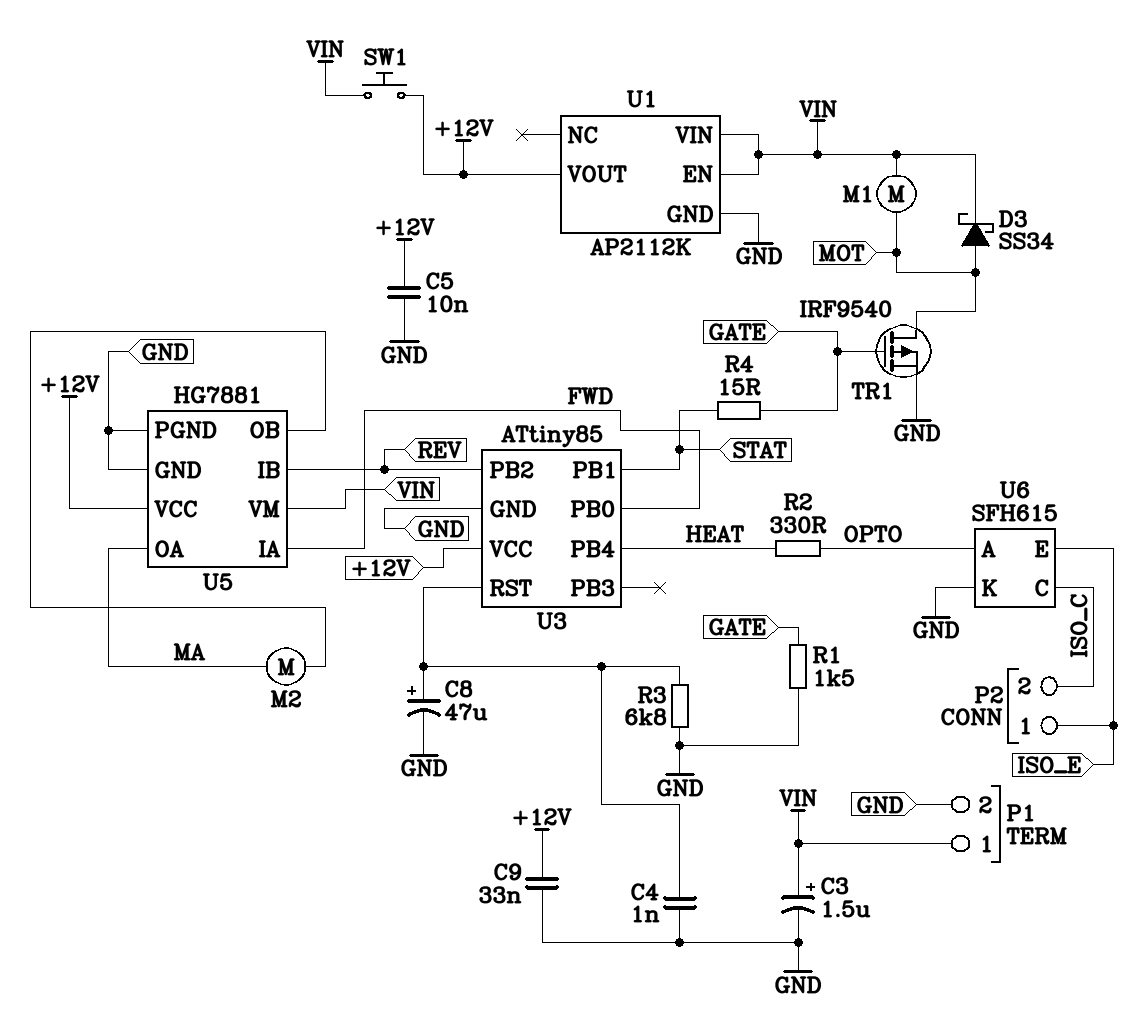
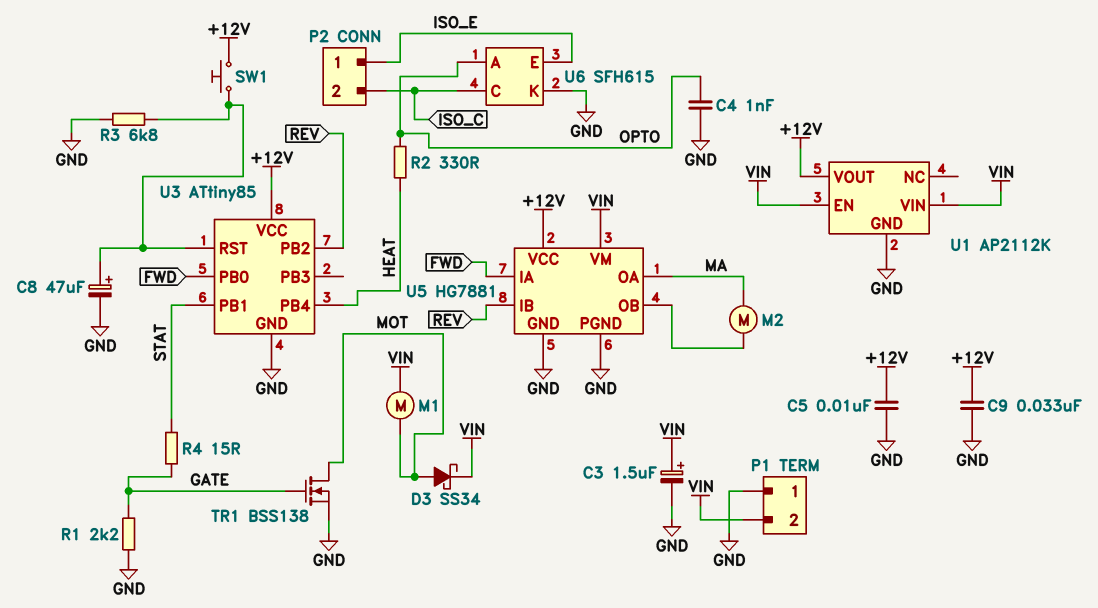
C4: 1nF (GND, U3/RST) -> 1nF (GND, OPTO)
P1 pin 1: VIN -> GND
P1 pin 2: GND -> VIN
R1: 1.5k (GATE, GND) -> 2.2k (GATE, GND)
SW1: button (+12V, VIN) -> button (+12V, U3/RST)
TR1: PMOS IRF9540 (G GATE, D MOT, S GND) -> NMOS BSS138 (G GATE, D MOT, S GND)

